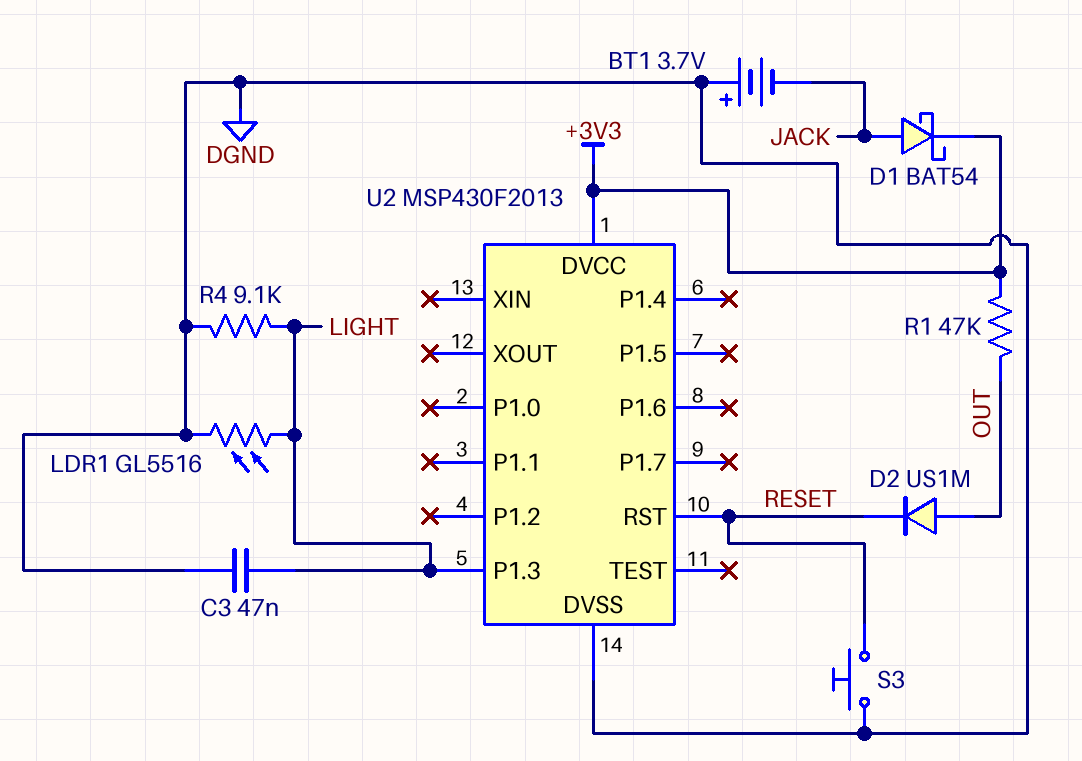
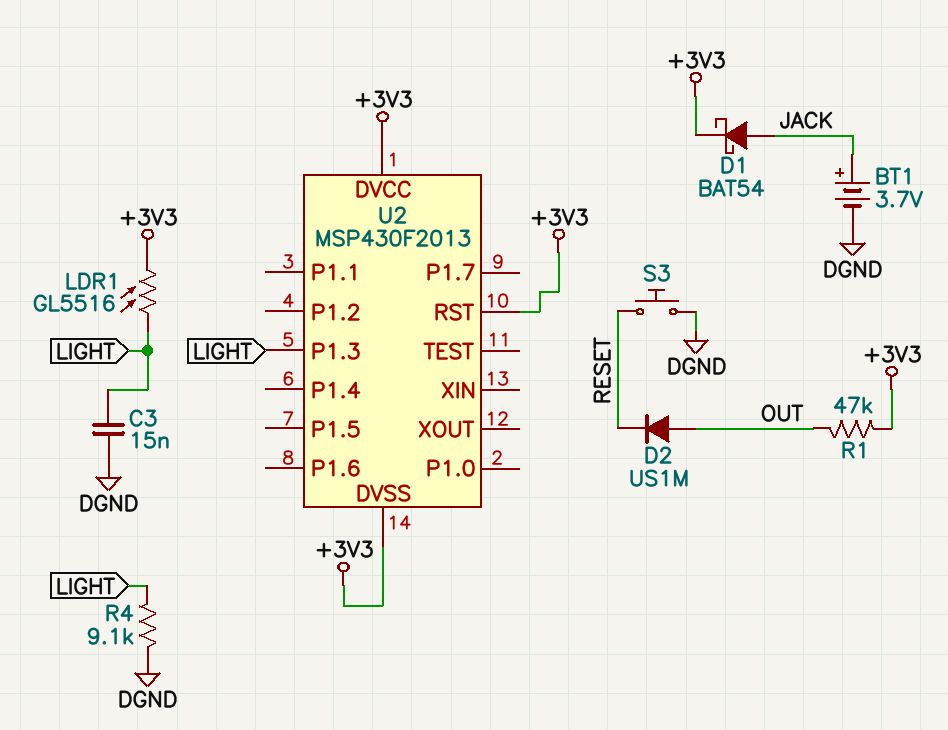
BT1: 3.7V (plus DGND, minus JACK) -> 3.7V (plus JACK, minus DGND)
C3: 47nF (DGND, LIGHT) -> 15nF (DGND, LIGHT)
LDR1: GL5516 (DGND, LIGHT) -> GL5516 (+3V3, LIGHT)
U2 pin DVSS: DGND -> +3V3
U2 pin RST: RESET -> +3V3

